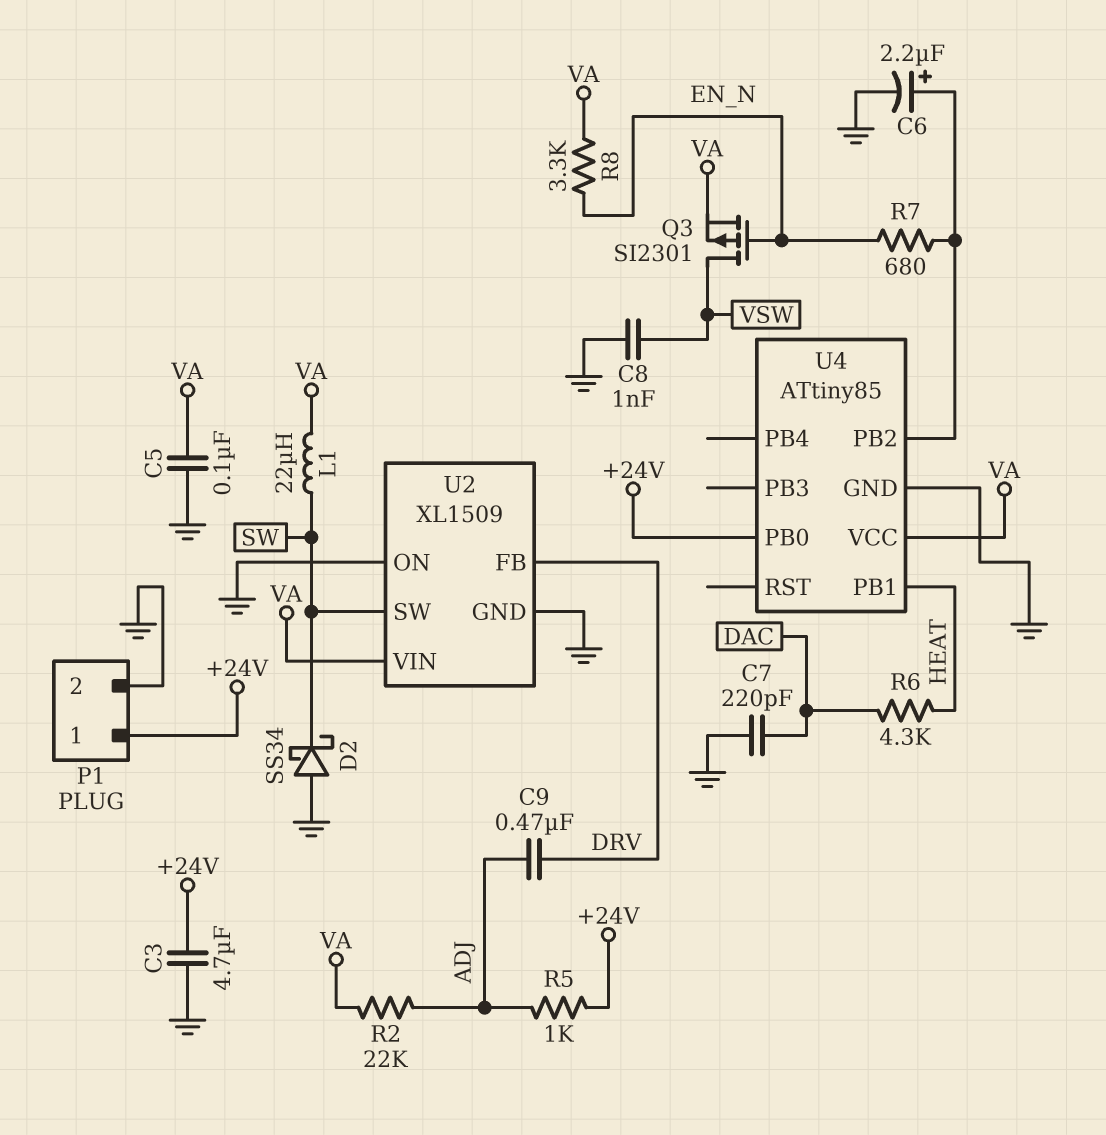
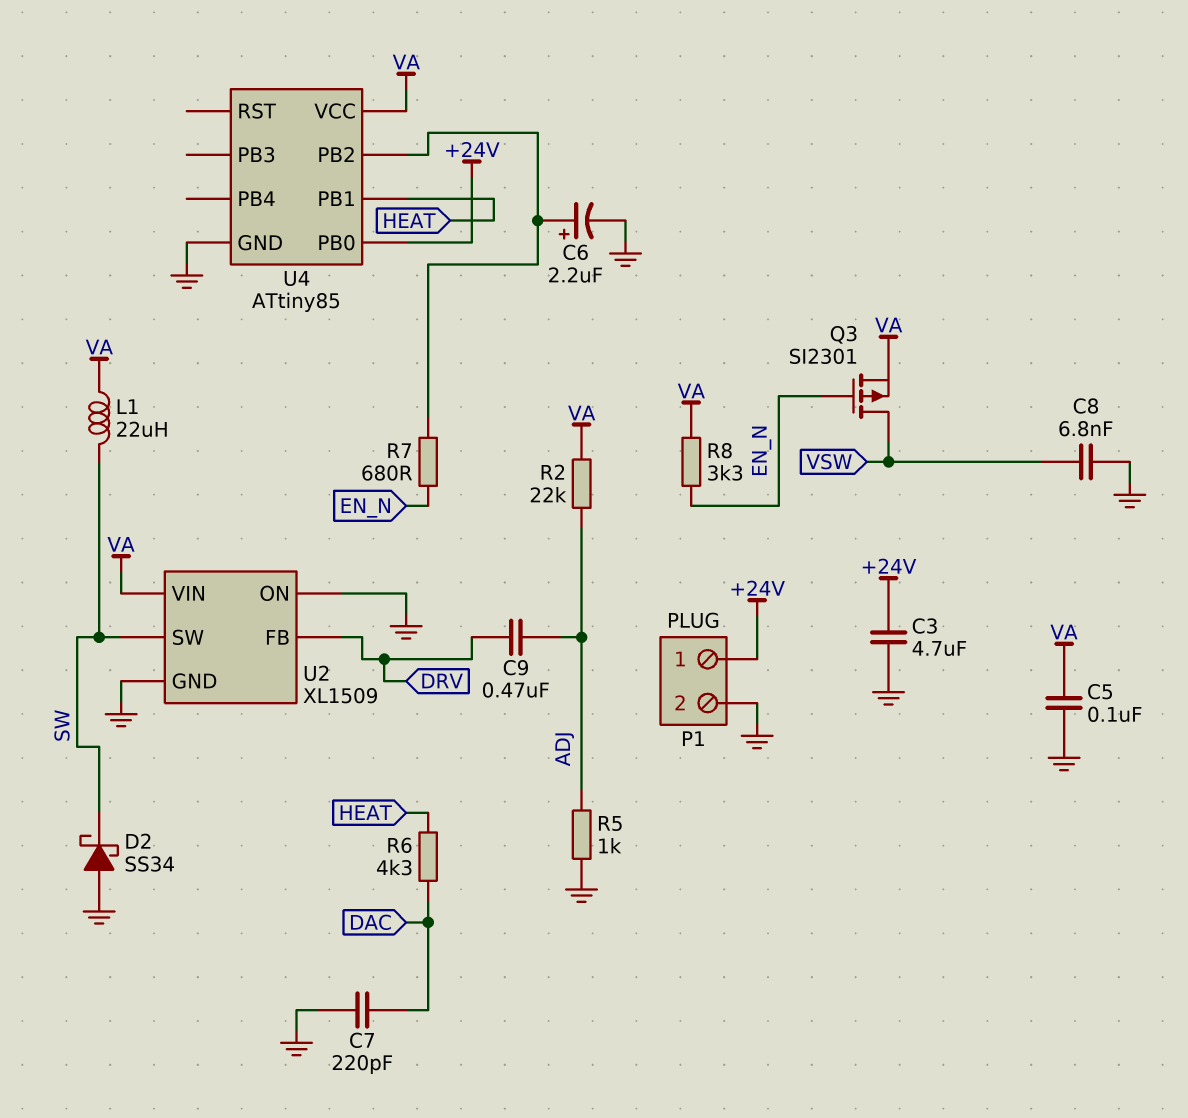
C8: 1nF (GND, VSW) -> 6.8nF (GND, VSW)
R5: 1k (+24V, ADJ) -> 1k (ADJ, GND)

